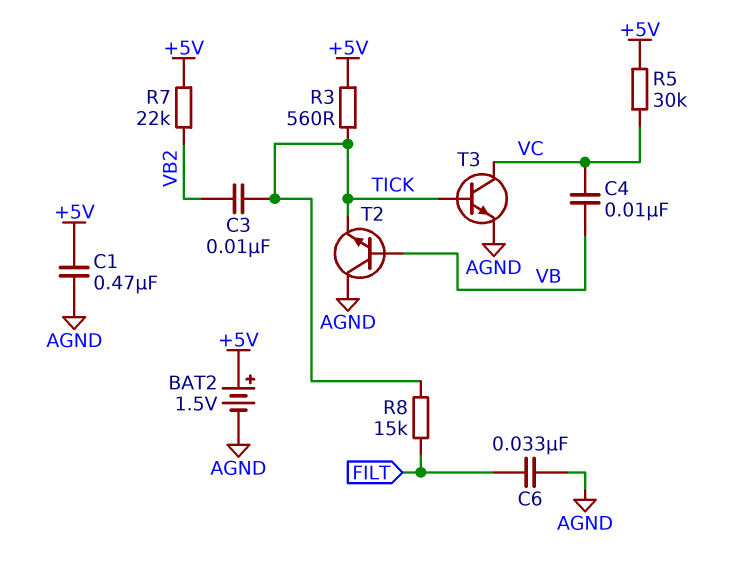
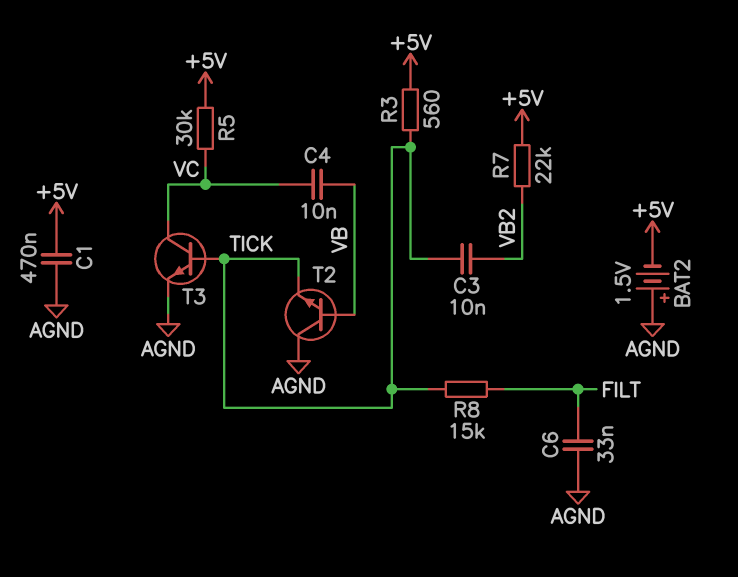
BAT2: 1.5V (plus +5V, minus AGND) -> 1.5V (plus AGND, minus +5V)

